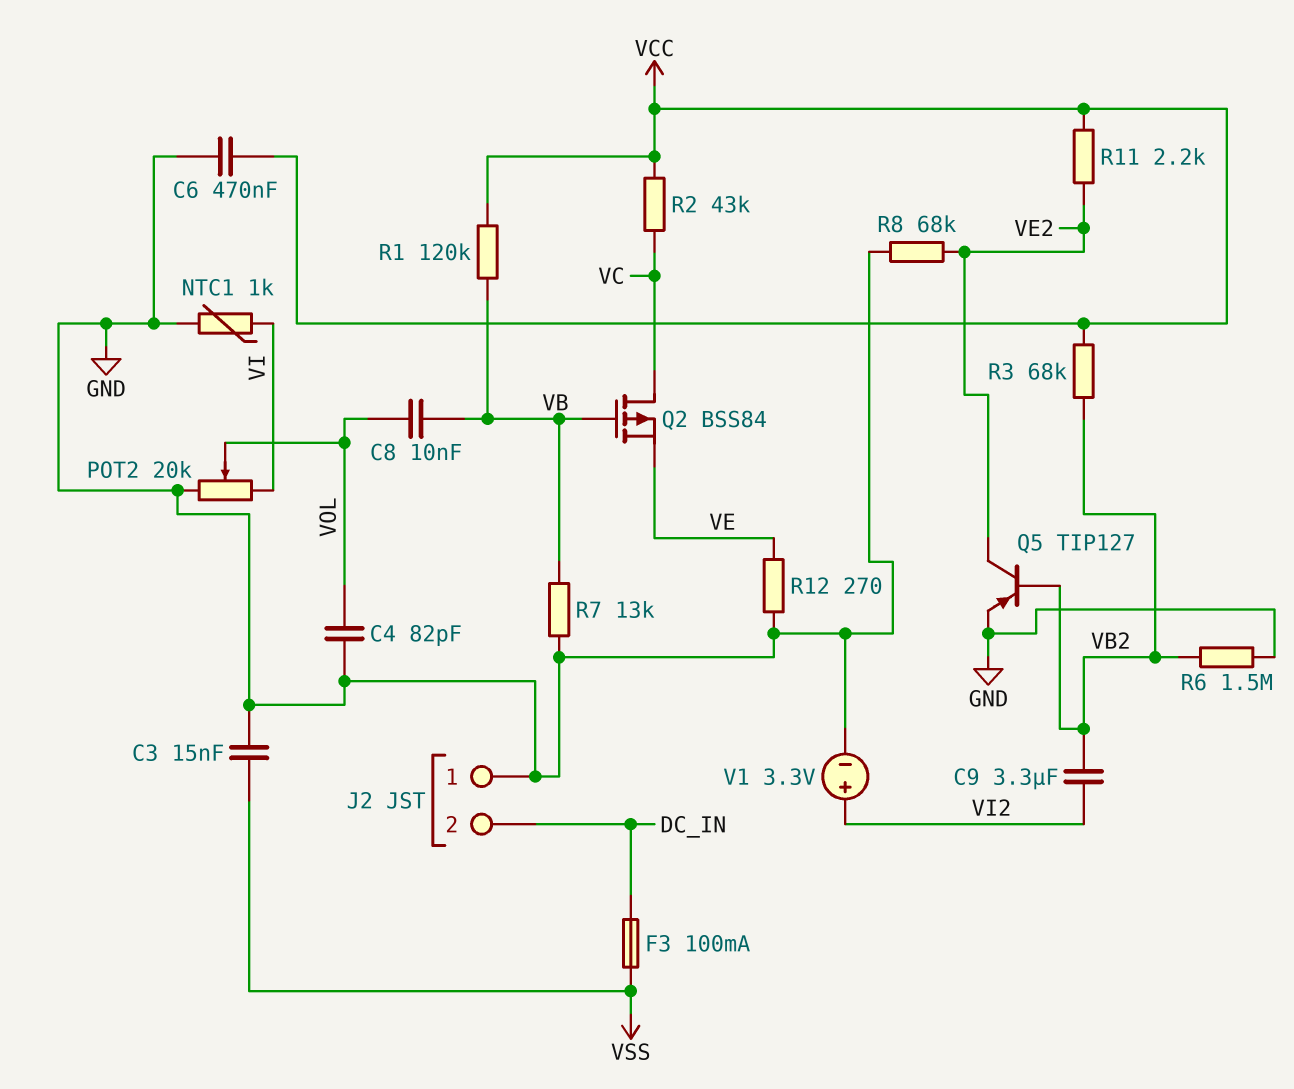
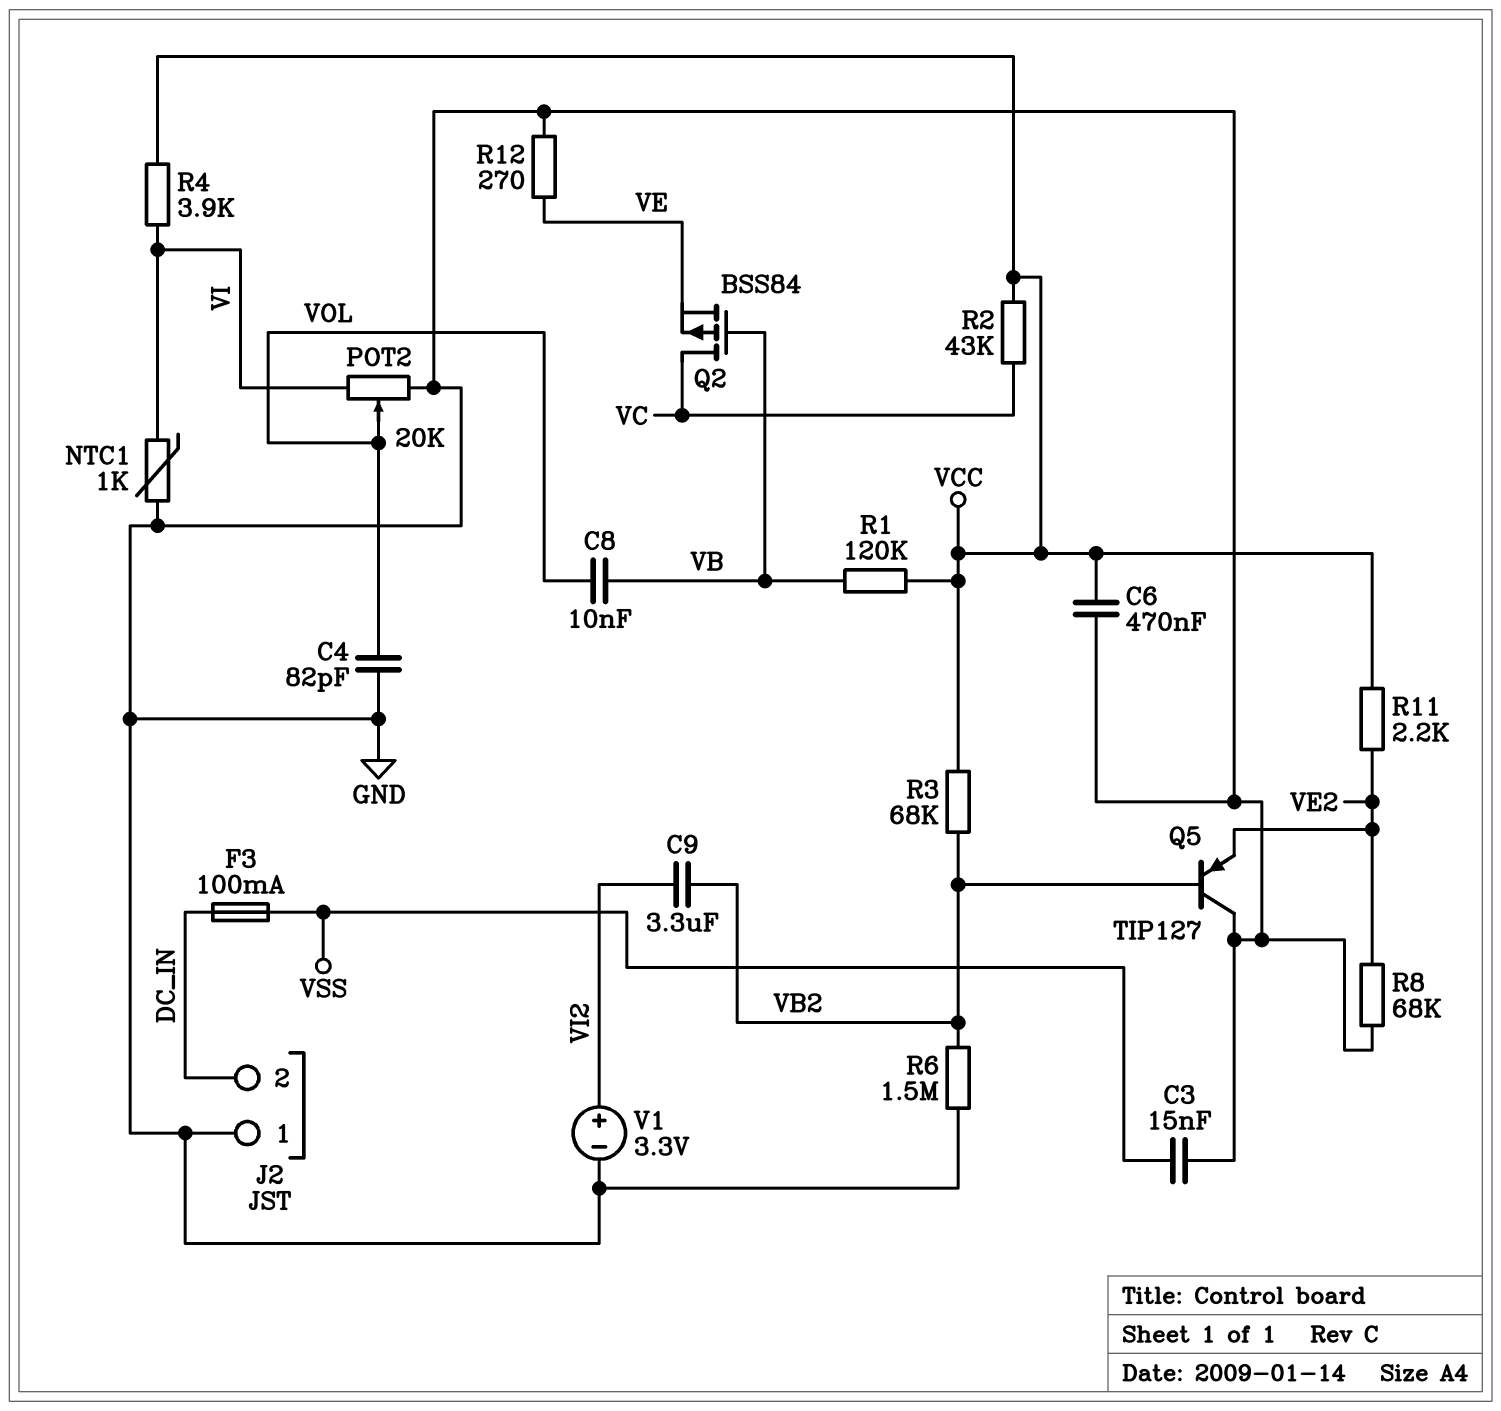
Q5: PNP TIP127 (B VB2, C VE2, E GND) -> PNP TIP127 (B VB2, C GND, E VE2)
R4: none -> 3.9k (VCC, VI)
R7: 13k (GND, VB) -> none

